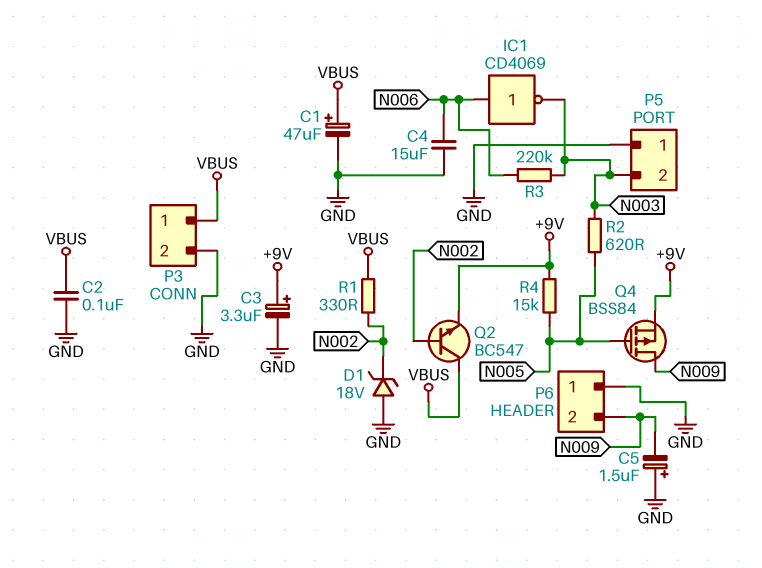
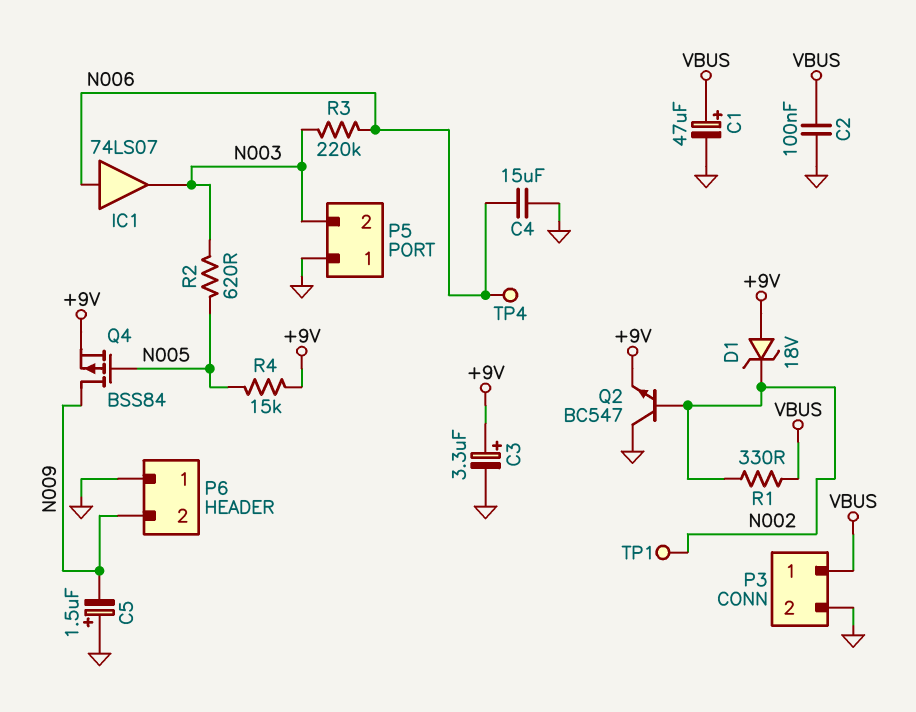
D1: zener 18V (A GND, K N002) -> zener 18V (A +9V, K N002)
IC1: NOT CD4069 (in N006, out N003) -> buffer 74LS07 (in N006, out N003)
Q2: NPN BC547 (B N002, C VBUS, E +9V) -> NPN BC547 (B N002, C GND, E +9V)
TP1: none -> test point (N002)
TP4: none -> test point (N006)

